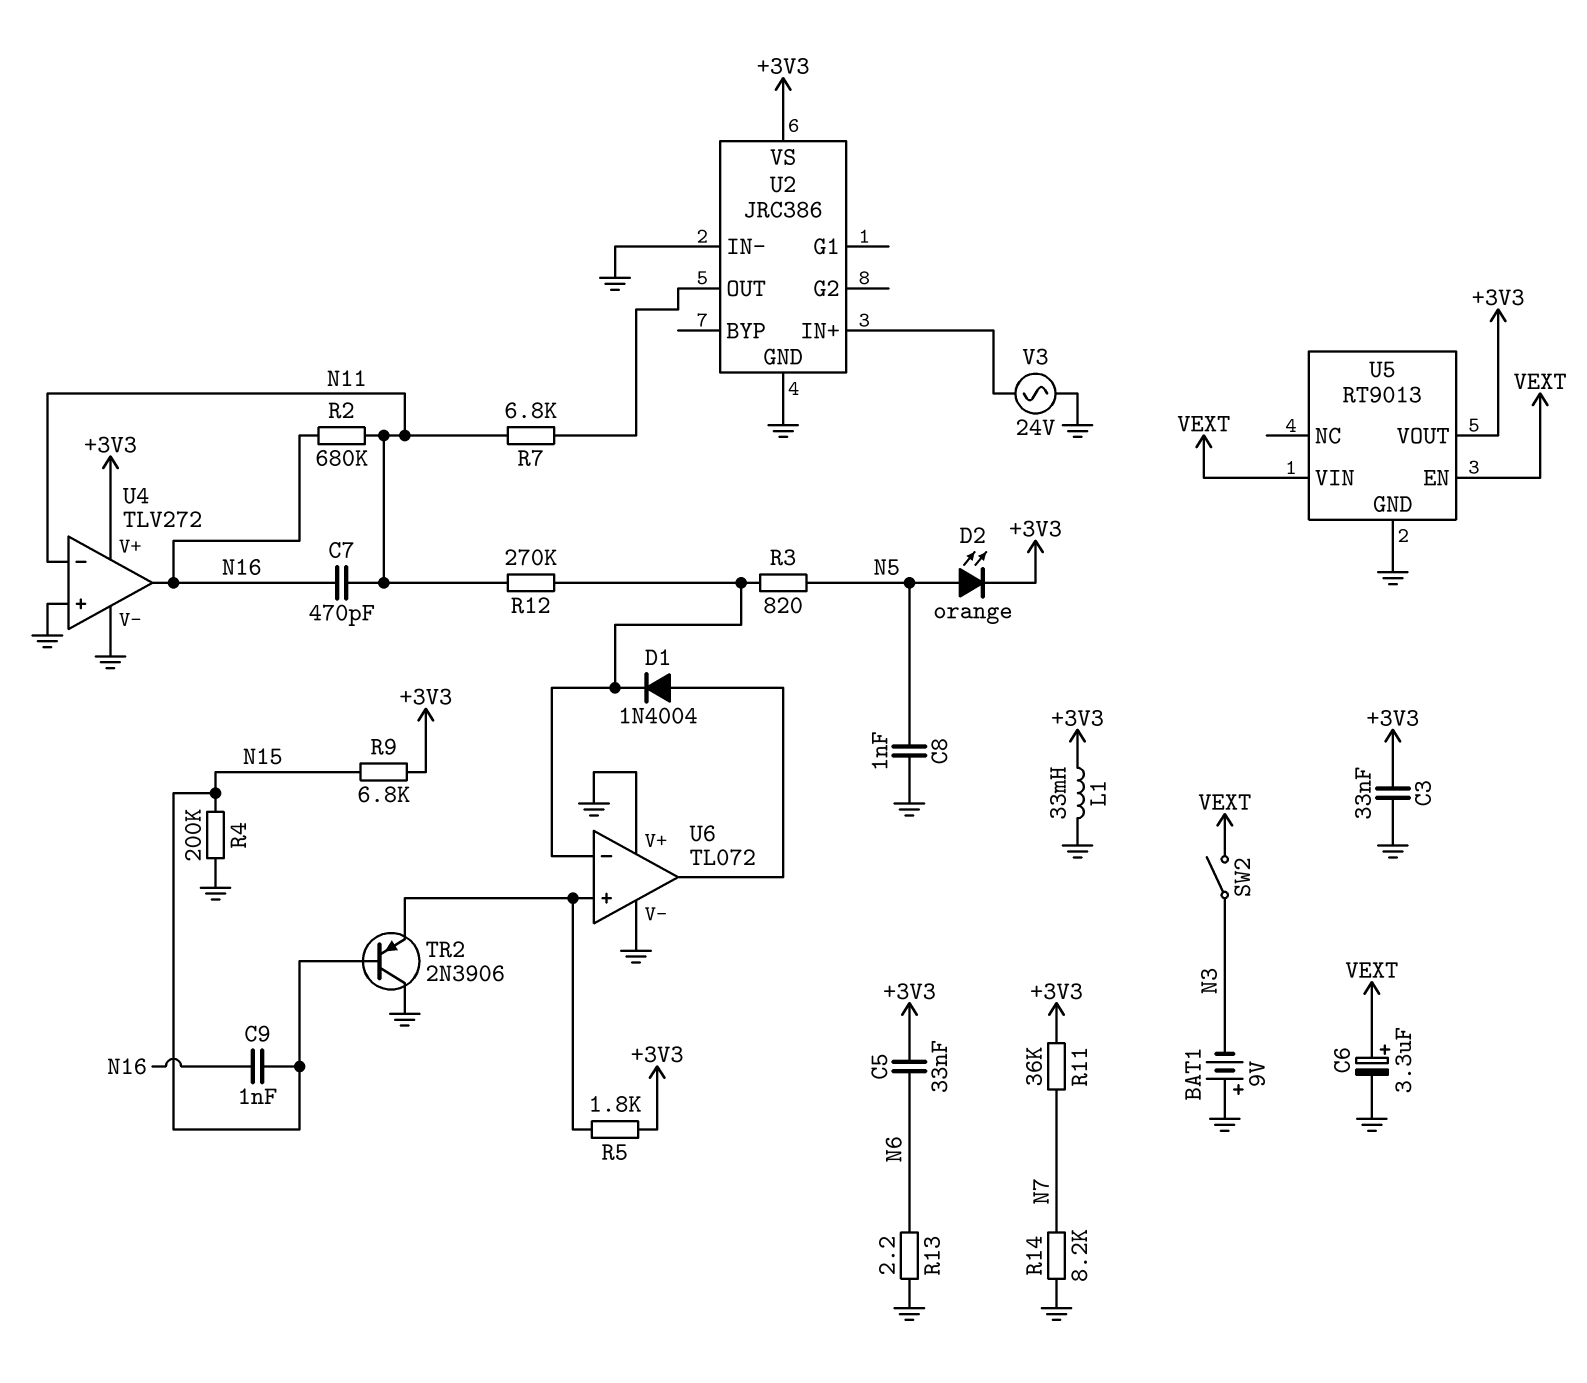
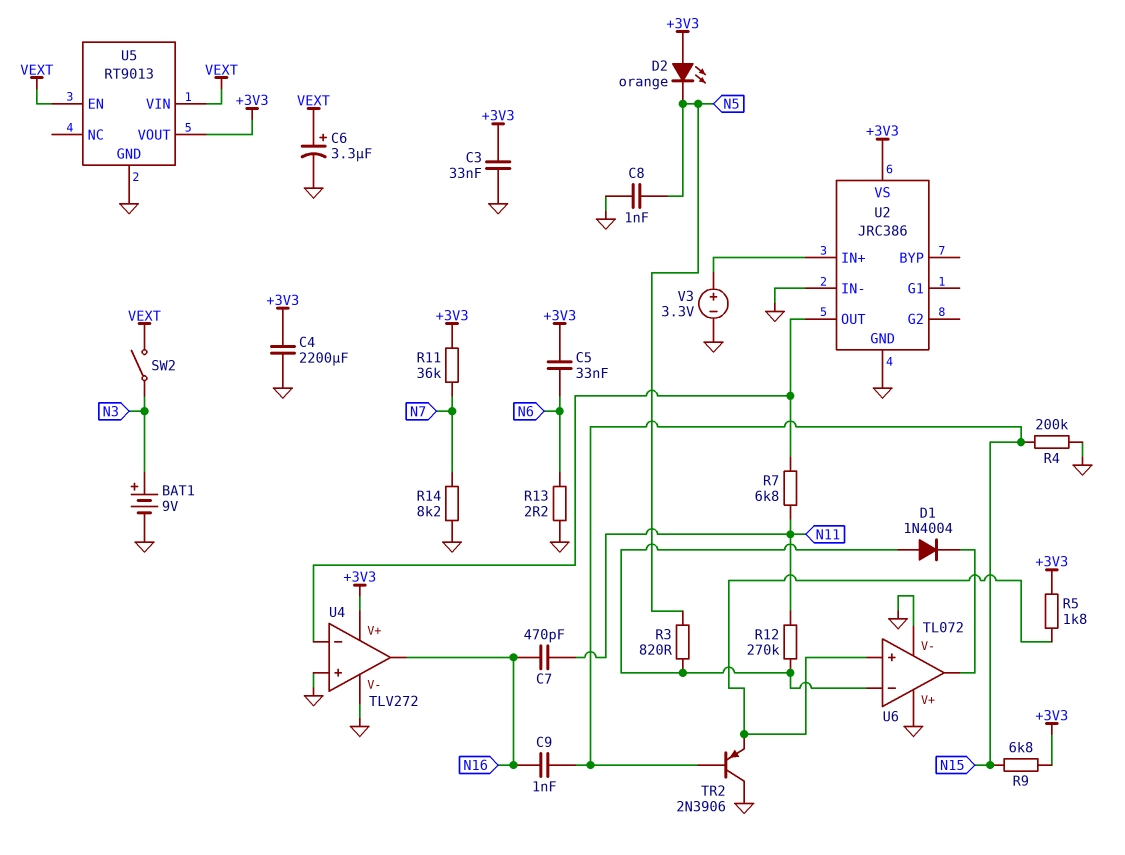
BAT1: 9V (plus GND, minus N3) -> 9V (plus N3, minus GND)
C4: none -> 2200uF (+3V3, GND)
D1: diode 1N4004 (A U6/out, K U6/in-) -> diode 1N4004 (A U6/in-, K U6/out)
D2: LED orange (A N5, K +3V3) -> LED orange (A +3V3, K N5)
L1: 33mH (+3V3, GND) -> none
R2: 680k (N11, N16) -> none
U4 pin in-: N11 -> U2/OUT
V3: AC 24V (GND, U2/IN+) -> 3.3V (plus U2/IN+, minus GND)

